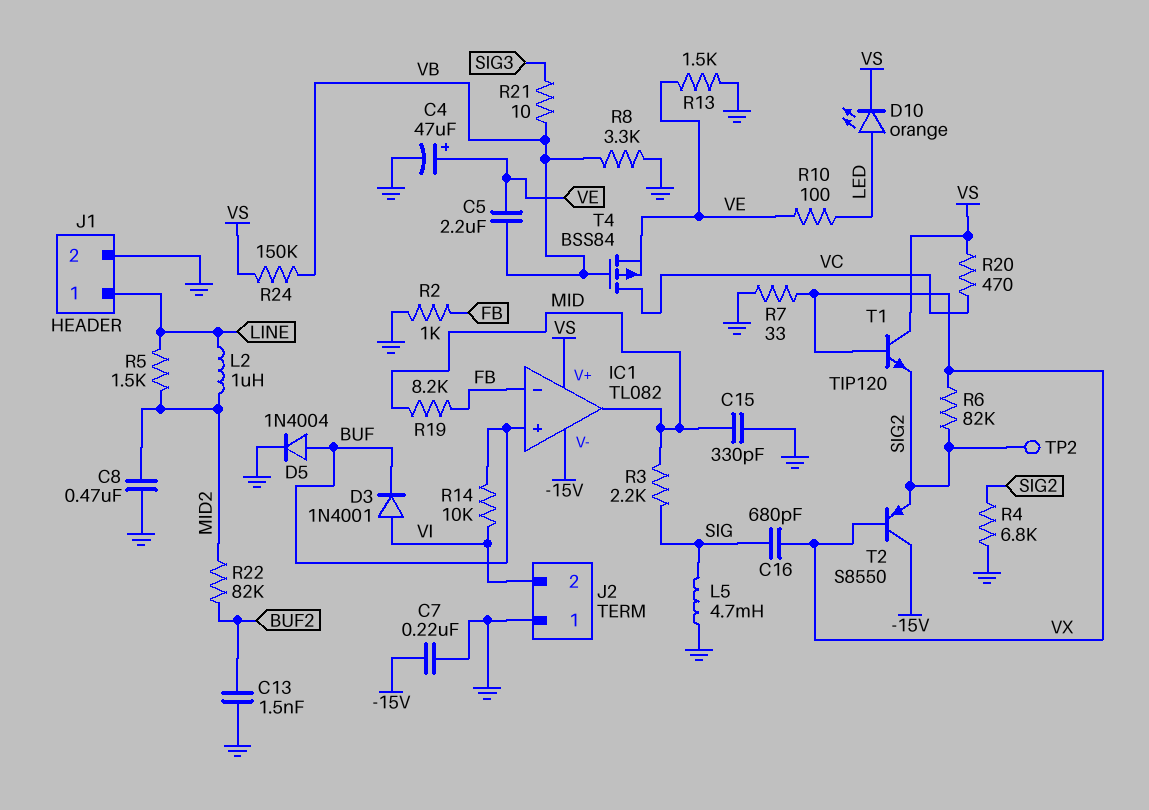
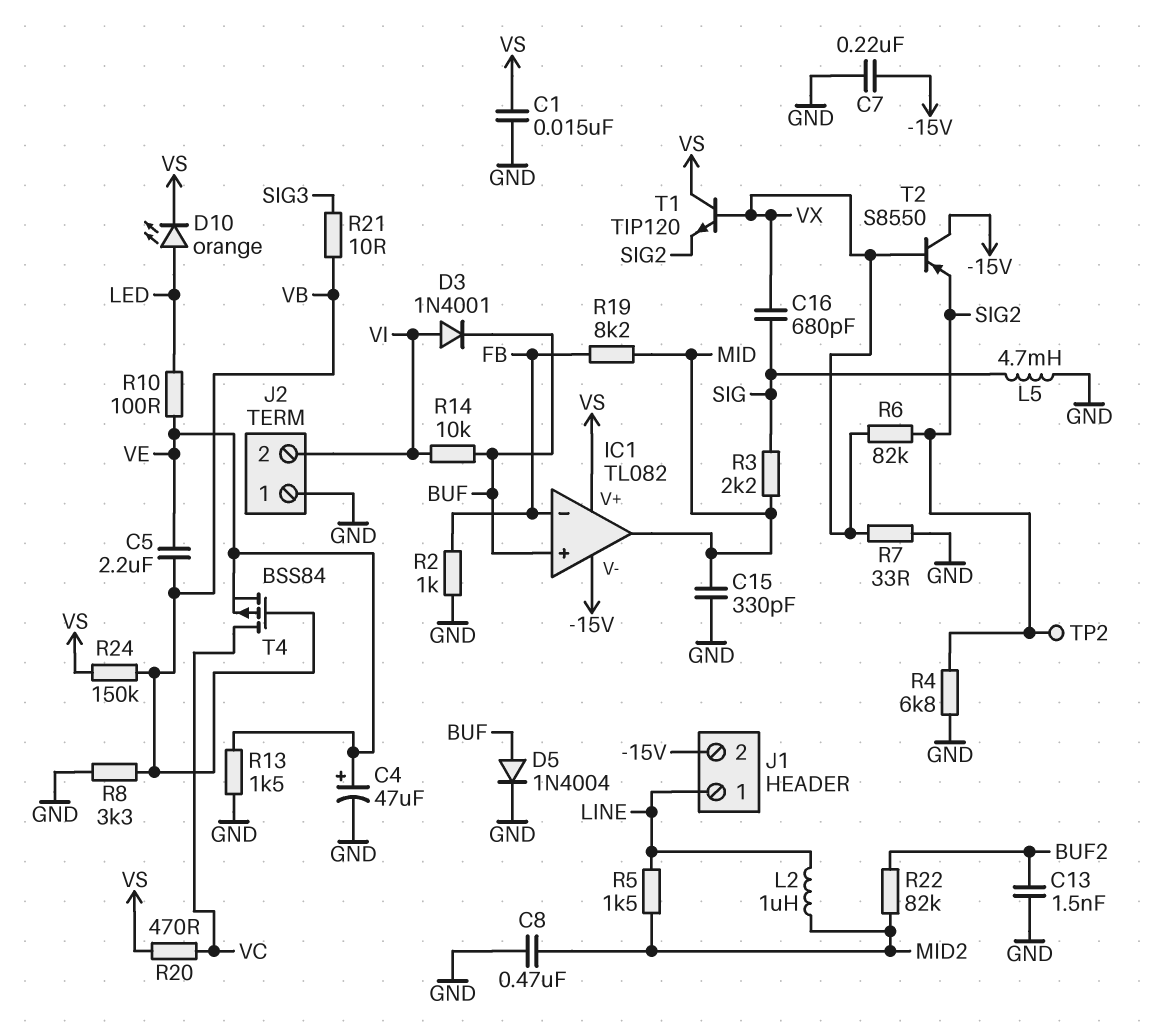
C1: none -> 15nF (GND, VS)
J1 pin 2: GND -> -15V

